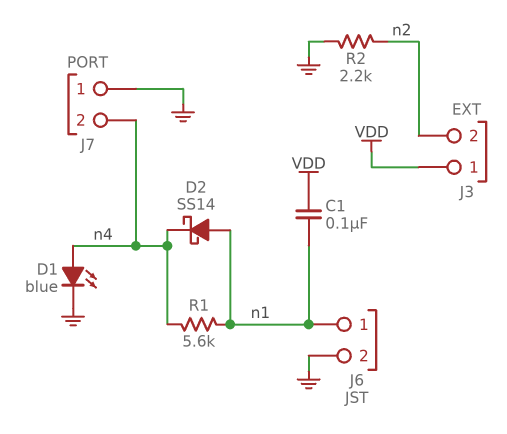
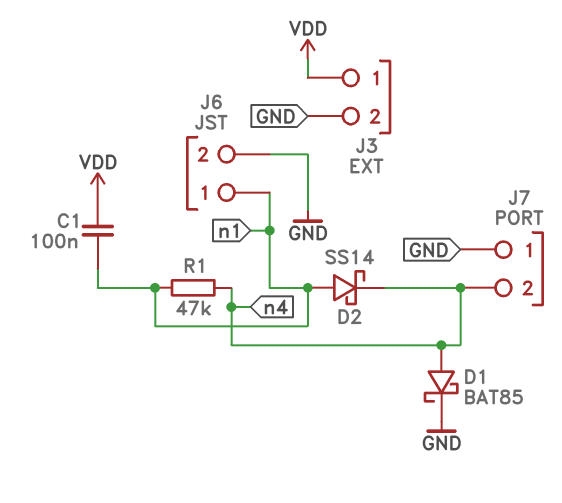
D1: LED blue (A n4, K GND) -> schottky BAT85 (A n4, K GND)
J3 pin 2: n2 -> GND
R1: 5.6k (n1, n4) -> 47k (n1, n4)
R2: 2.2k (GND, n2) -> none

